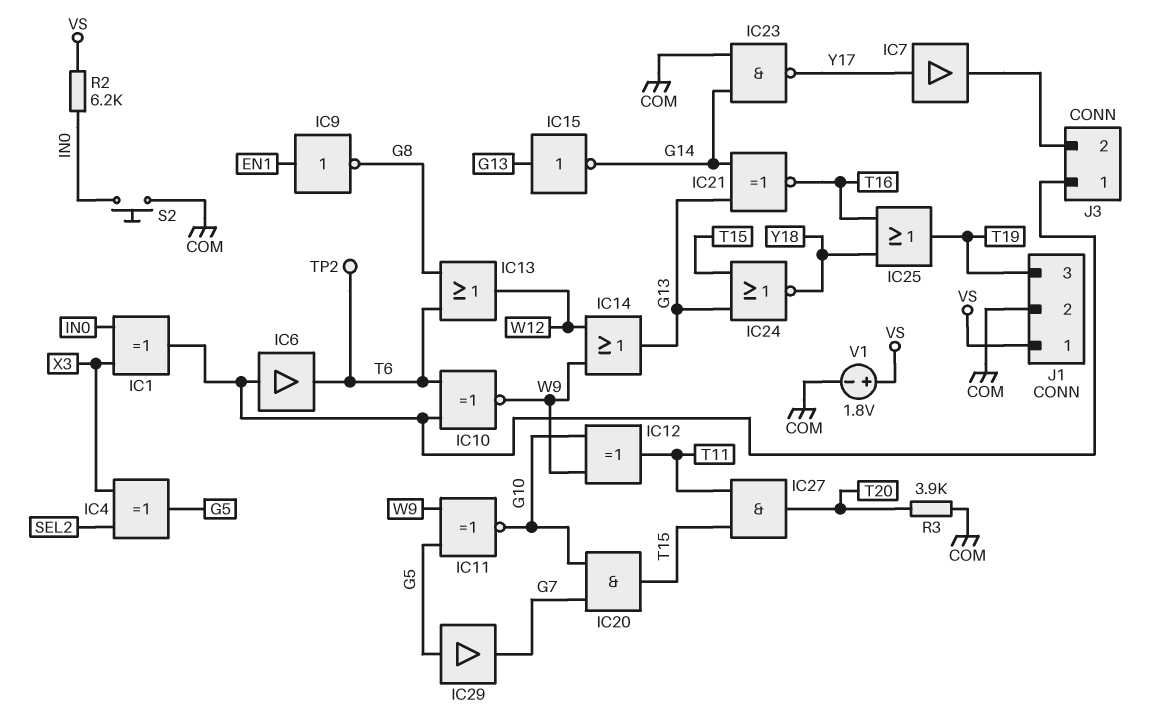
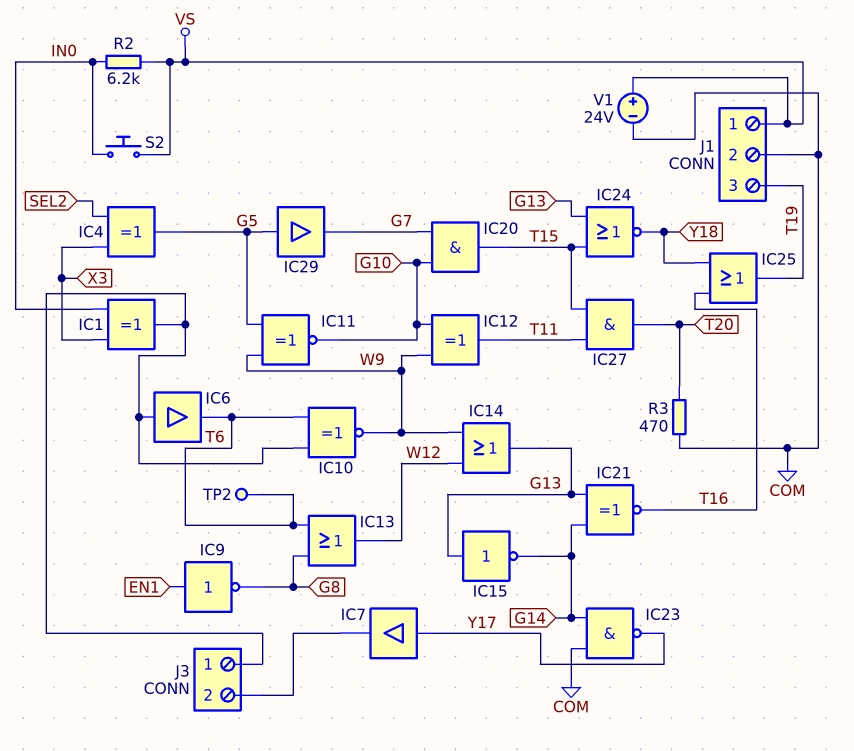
R3: 3.9k (COM, T20) -> 470 (COM, T20)
S2: button (COM, IN0) -> button (IN0, VS)
V1: 1.8V (plus VS, minus COM) -> 24V (plus VS, minus COM)

